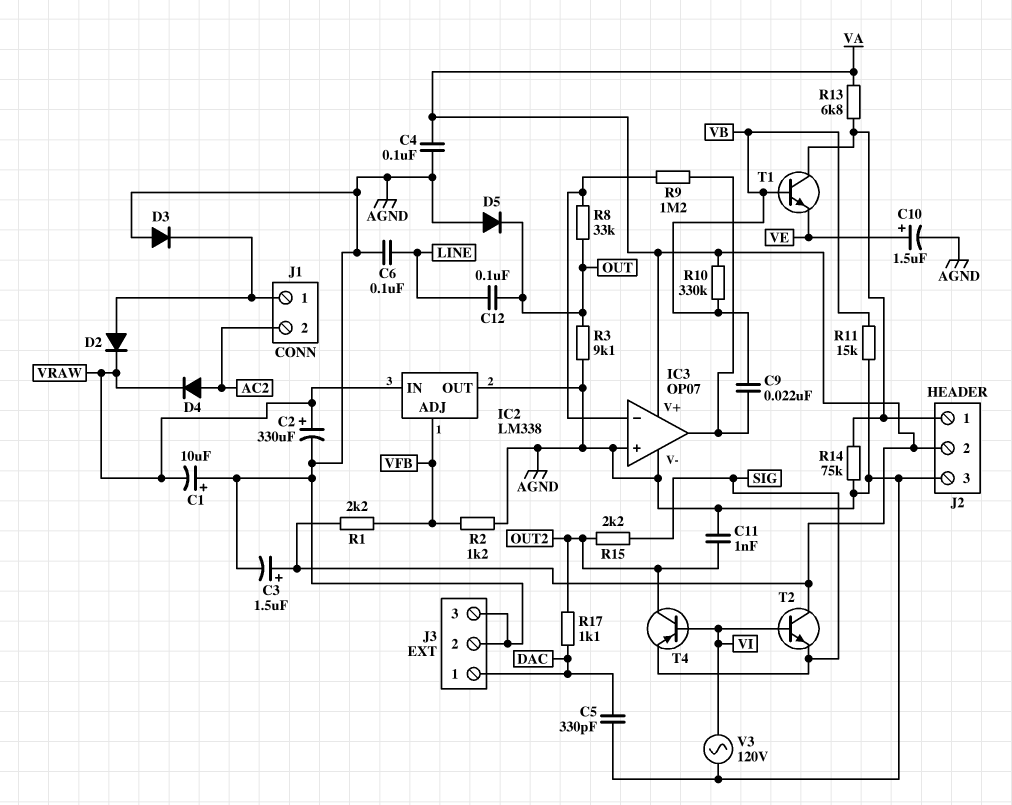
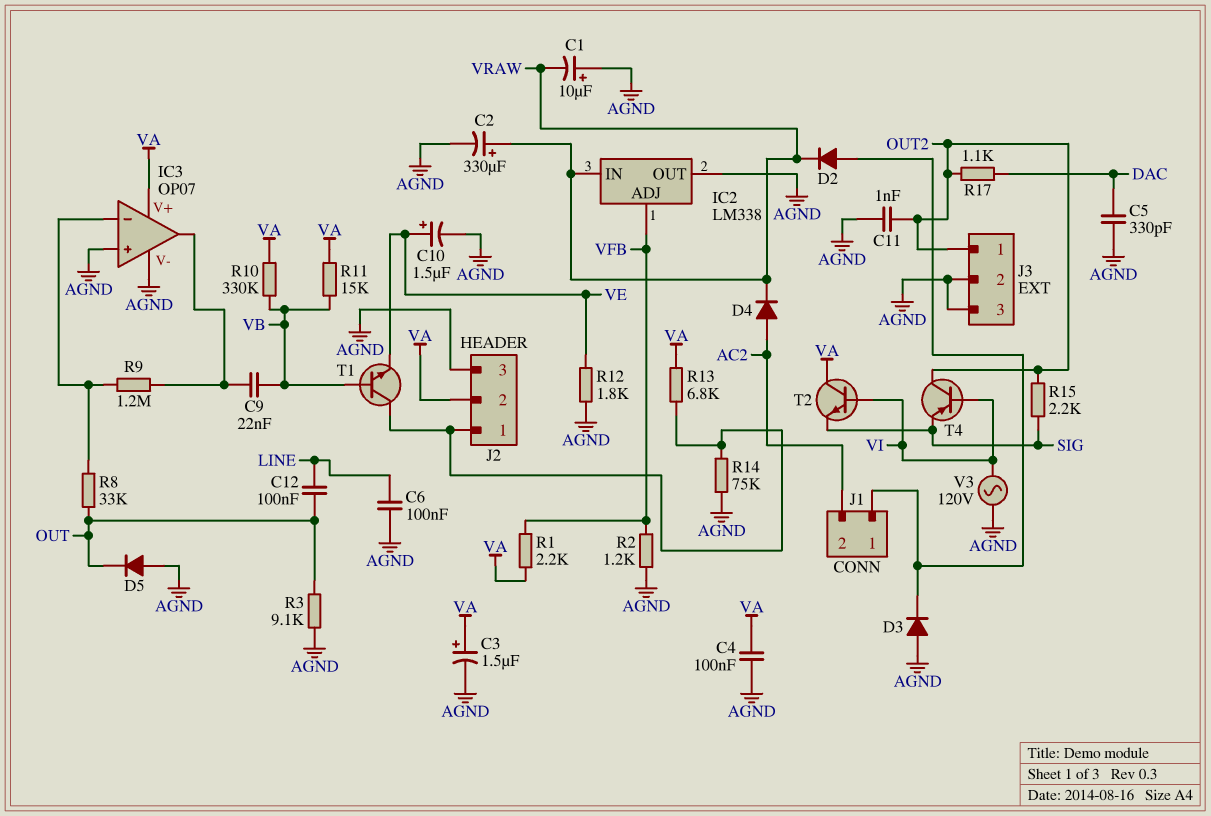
J3 pin 1: DAC -> OUT2
R11: 15k (AGND, VB) -> 15k (VA, VB)
R12: none -> 1.8k (AGND, VE)

